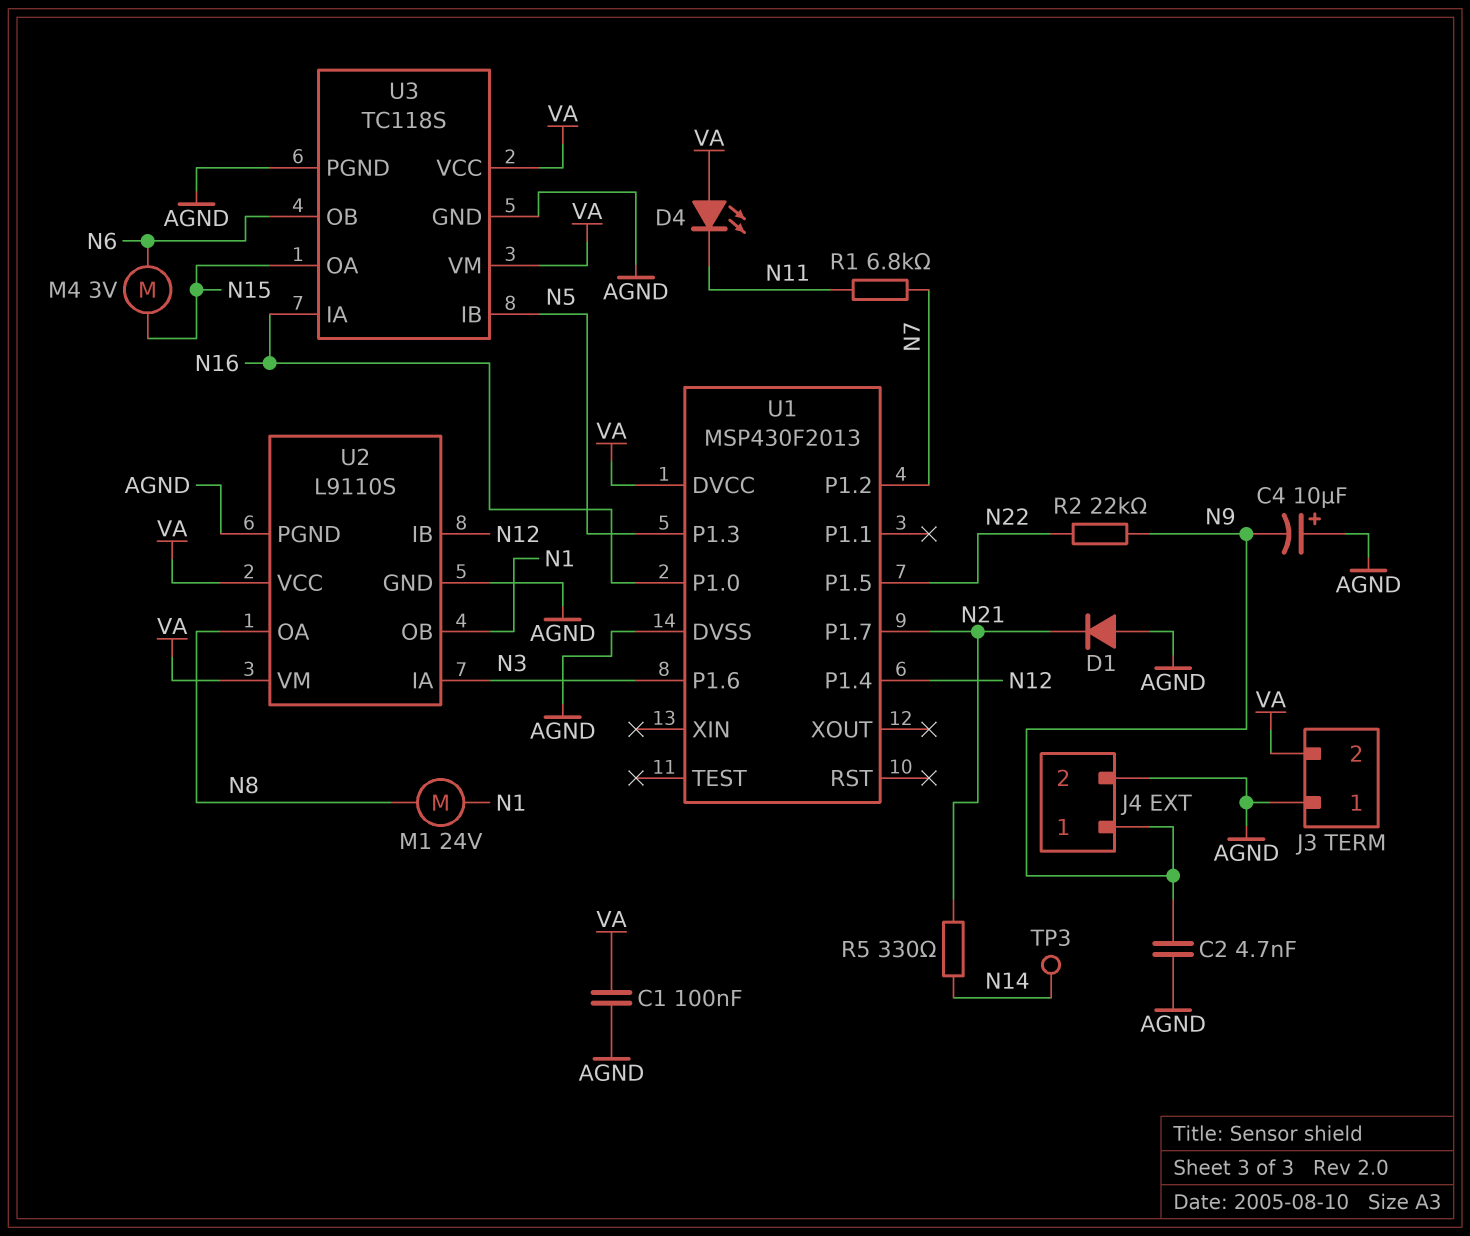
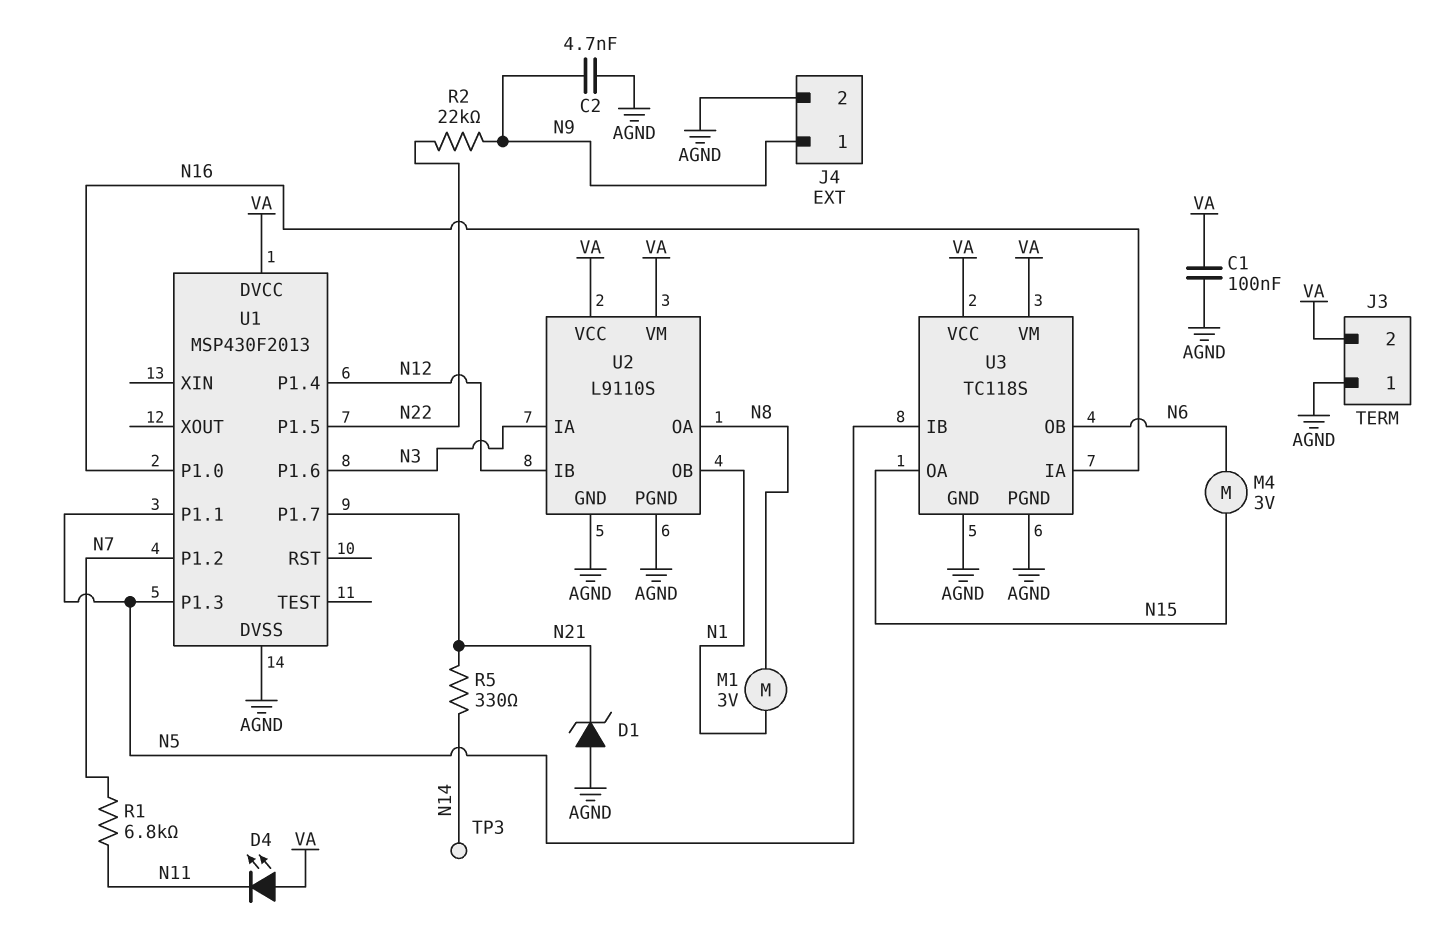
C4: 10uF (plus AGND, minus N9) -> none
D1: diode (A AGND, K N21) -> zener (A AGND, K N21)
M1: motor 24V (N1, N8) -> motor 3V (N1, N8)
U1 pin P1.1: none -> N5

